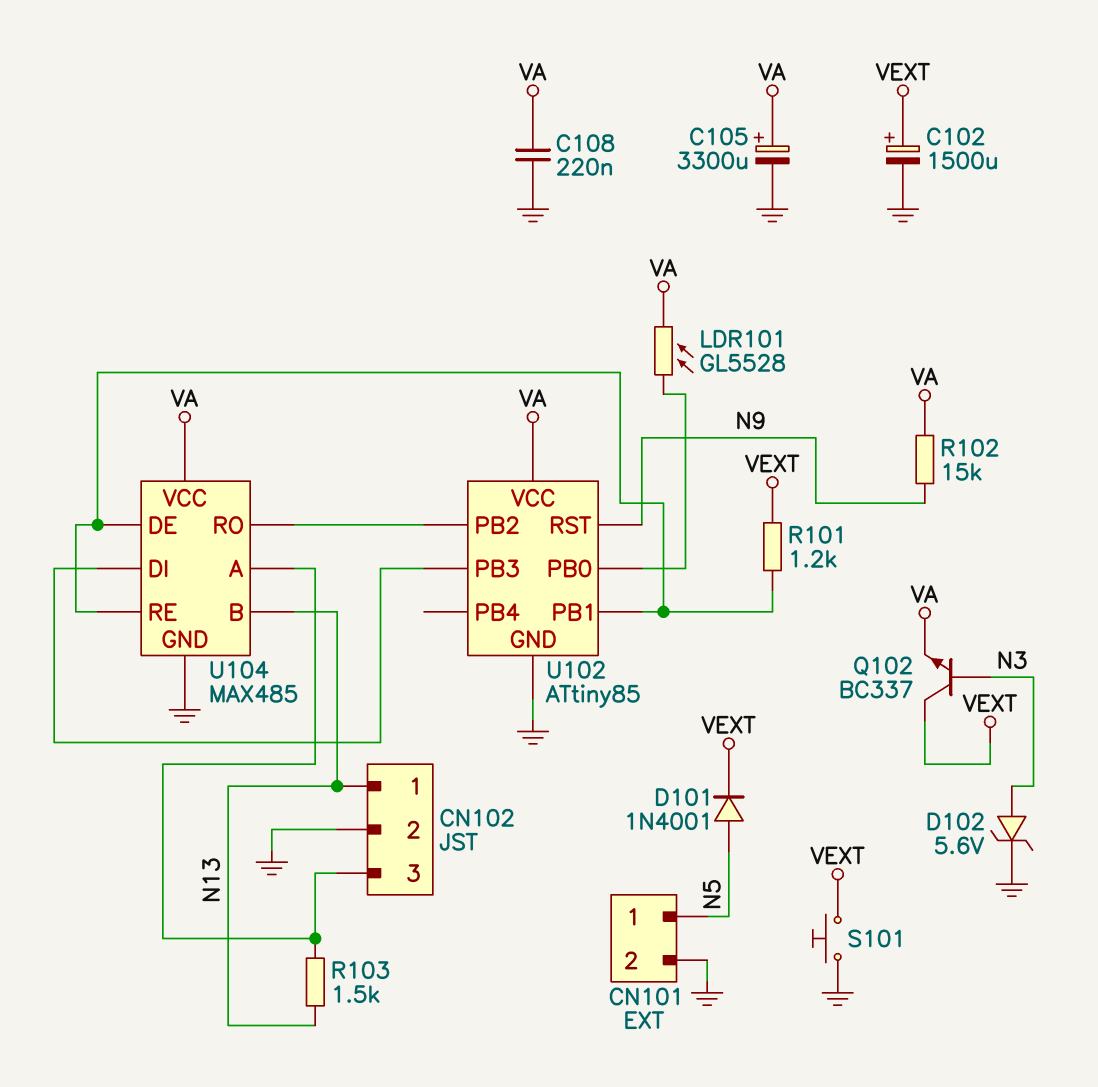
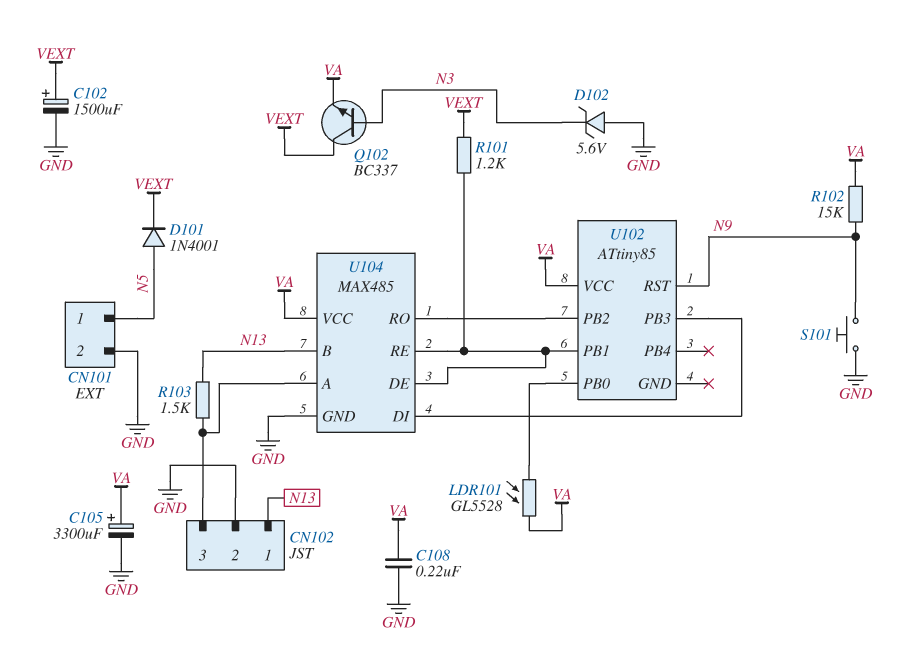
D102: zener 5.6V (A N3, K GND) -> zener 5.6V (A GND, K N3)
S101: button (GND, VEXT) -> button (GND, N9)
U102 pin GND: GND -> none

